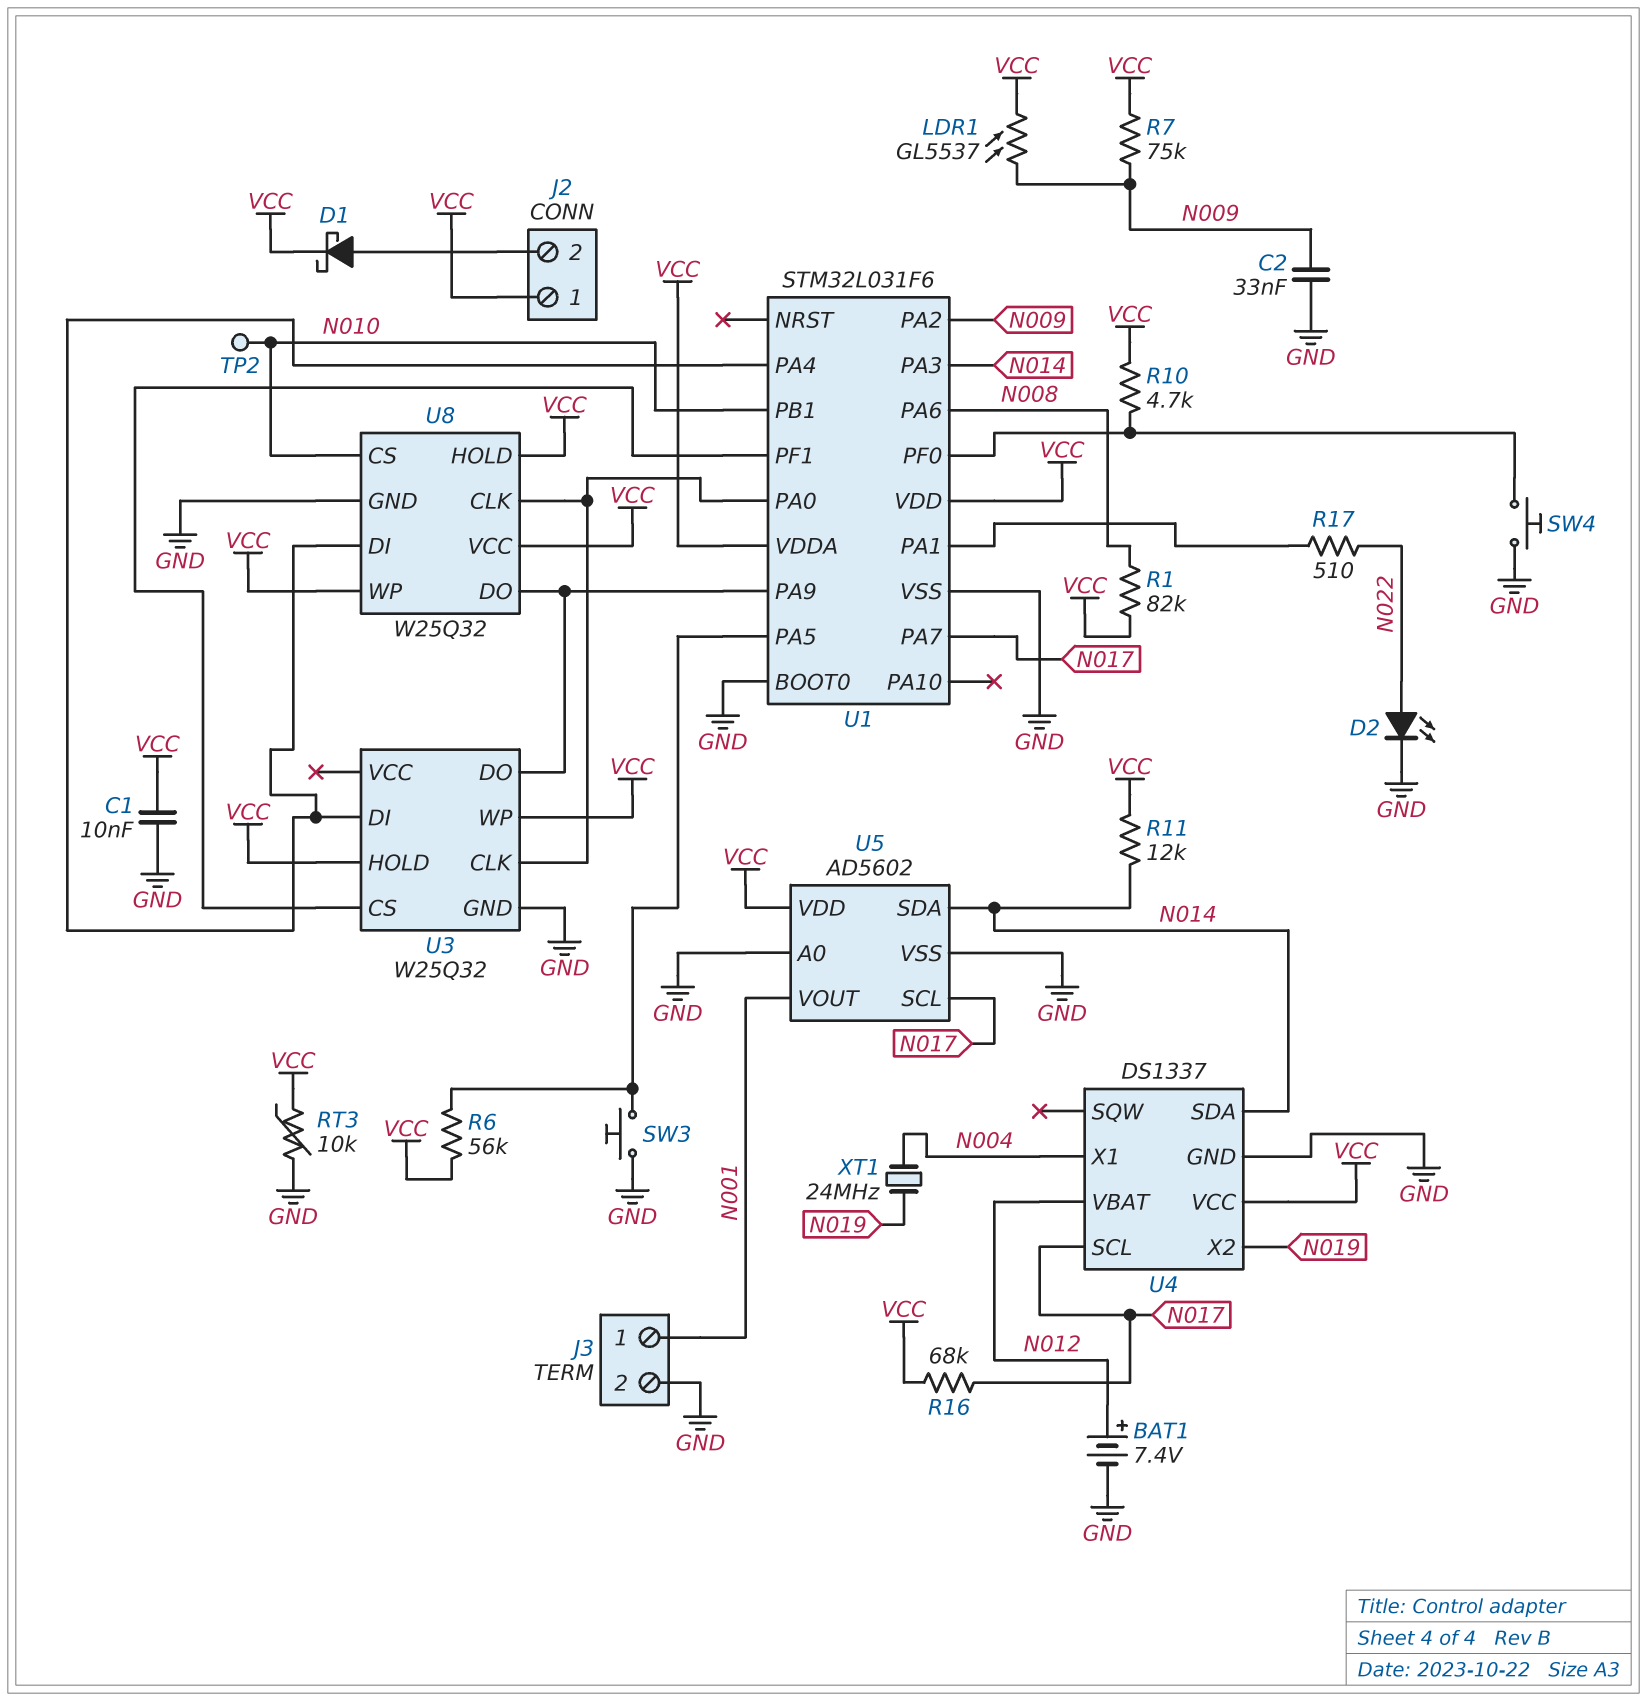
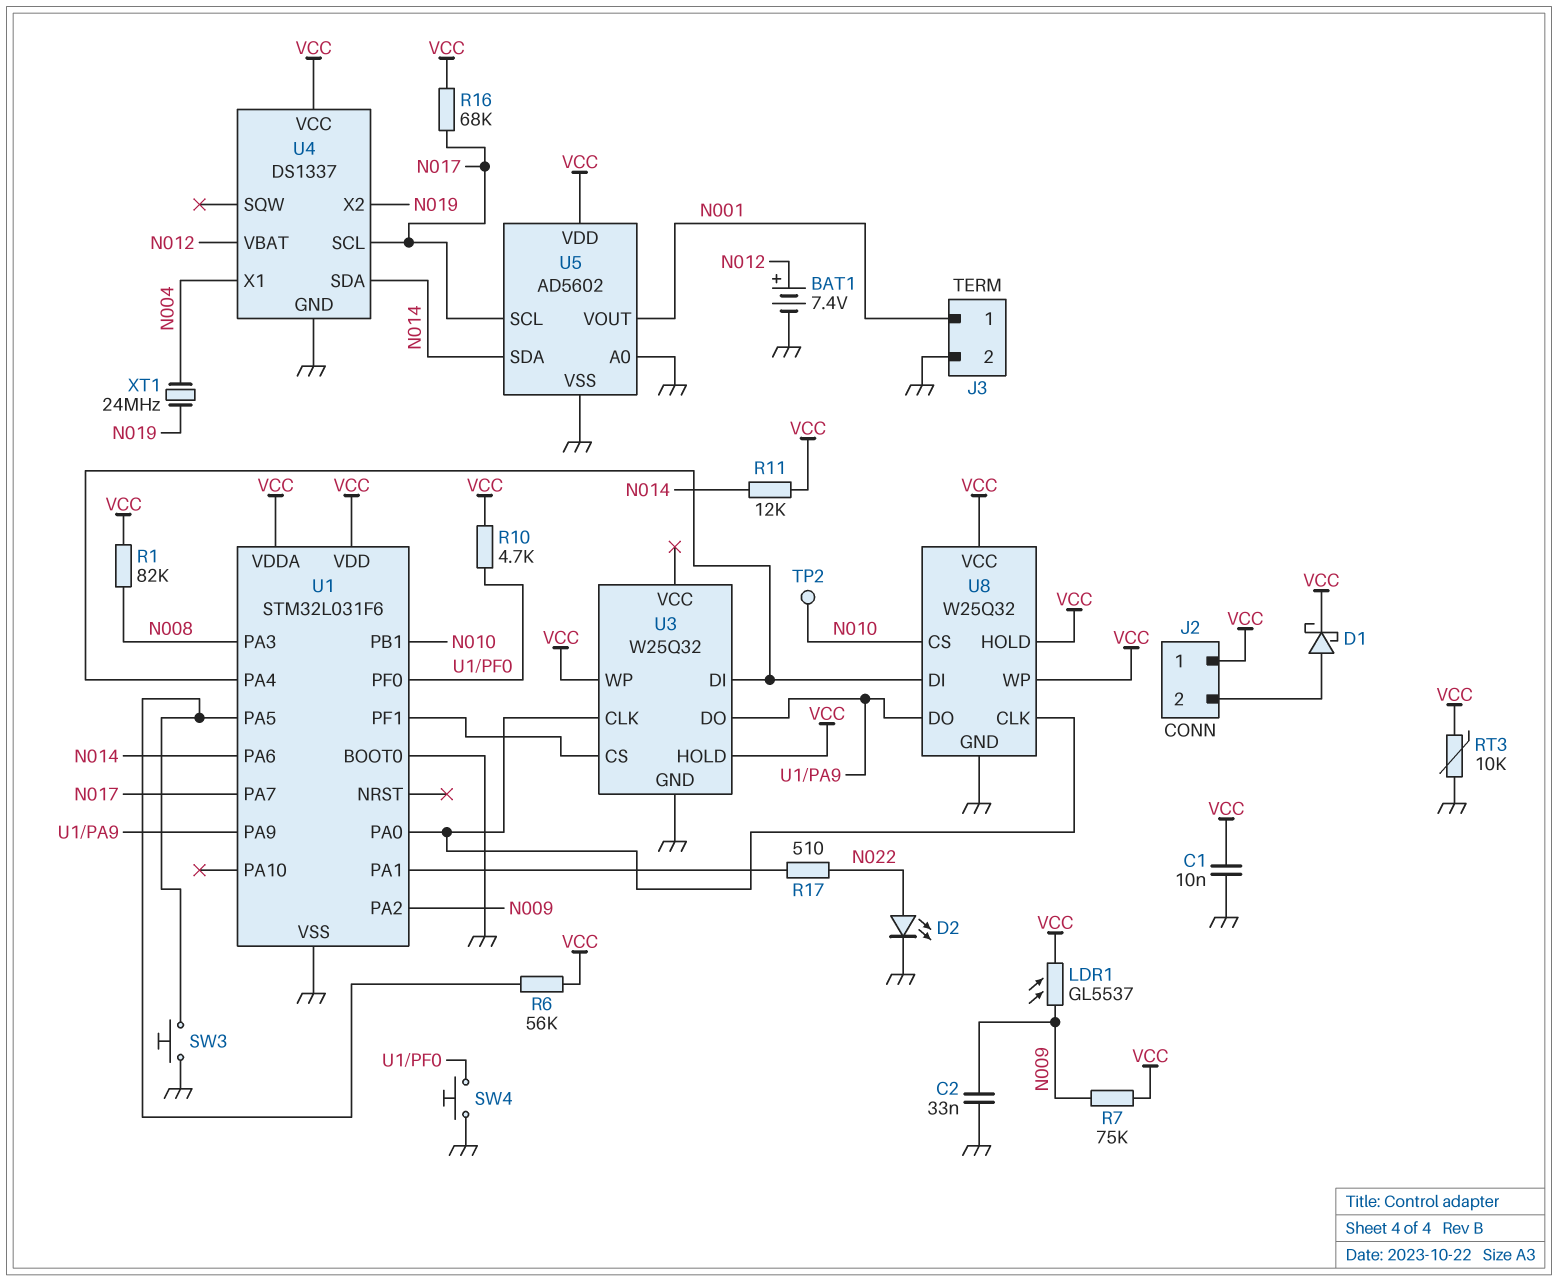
U1 pin PA3: N014 -> N008
U1 pin PA6: N008 -> N014

